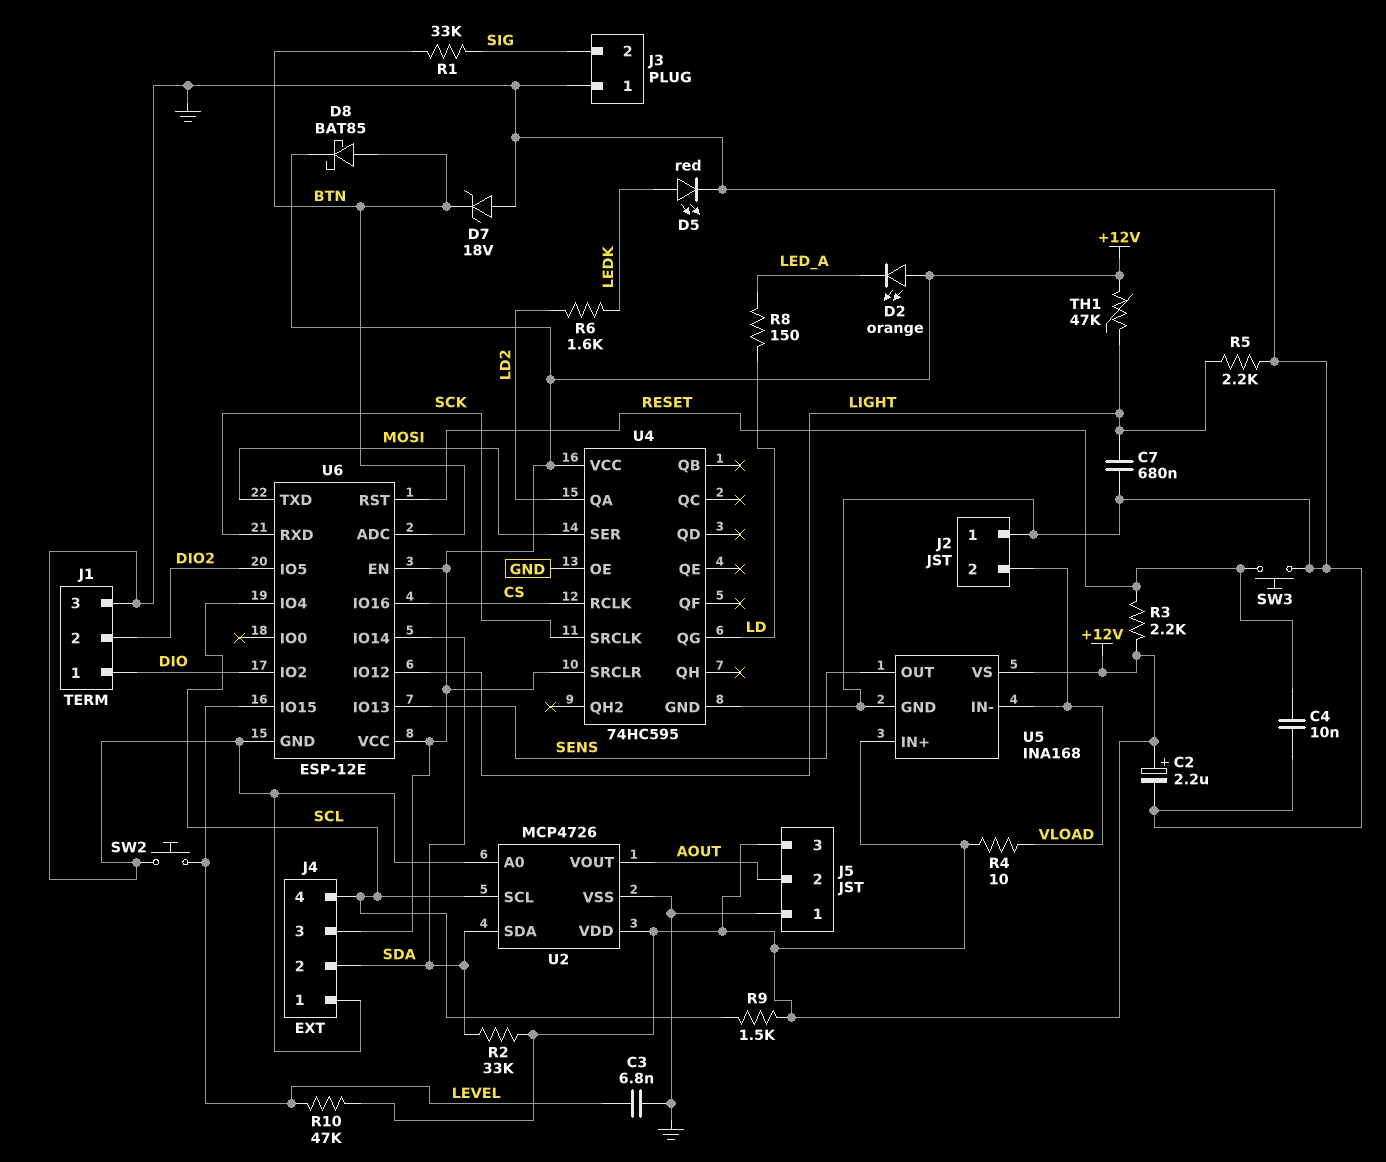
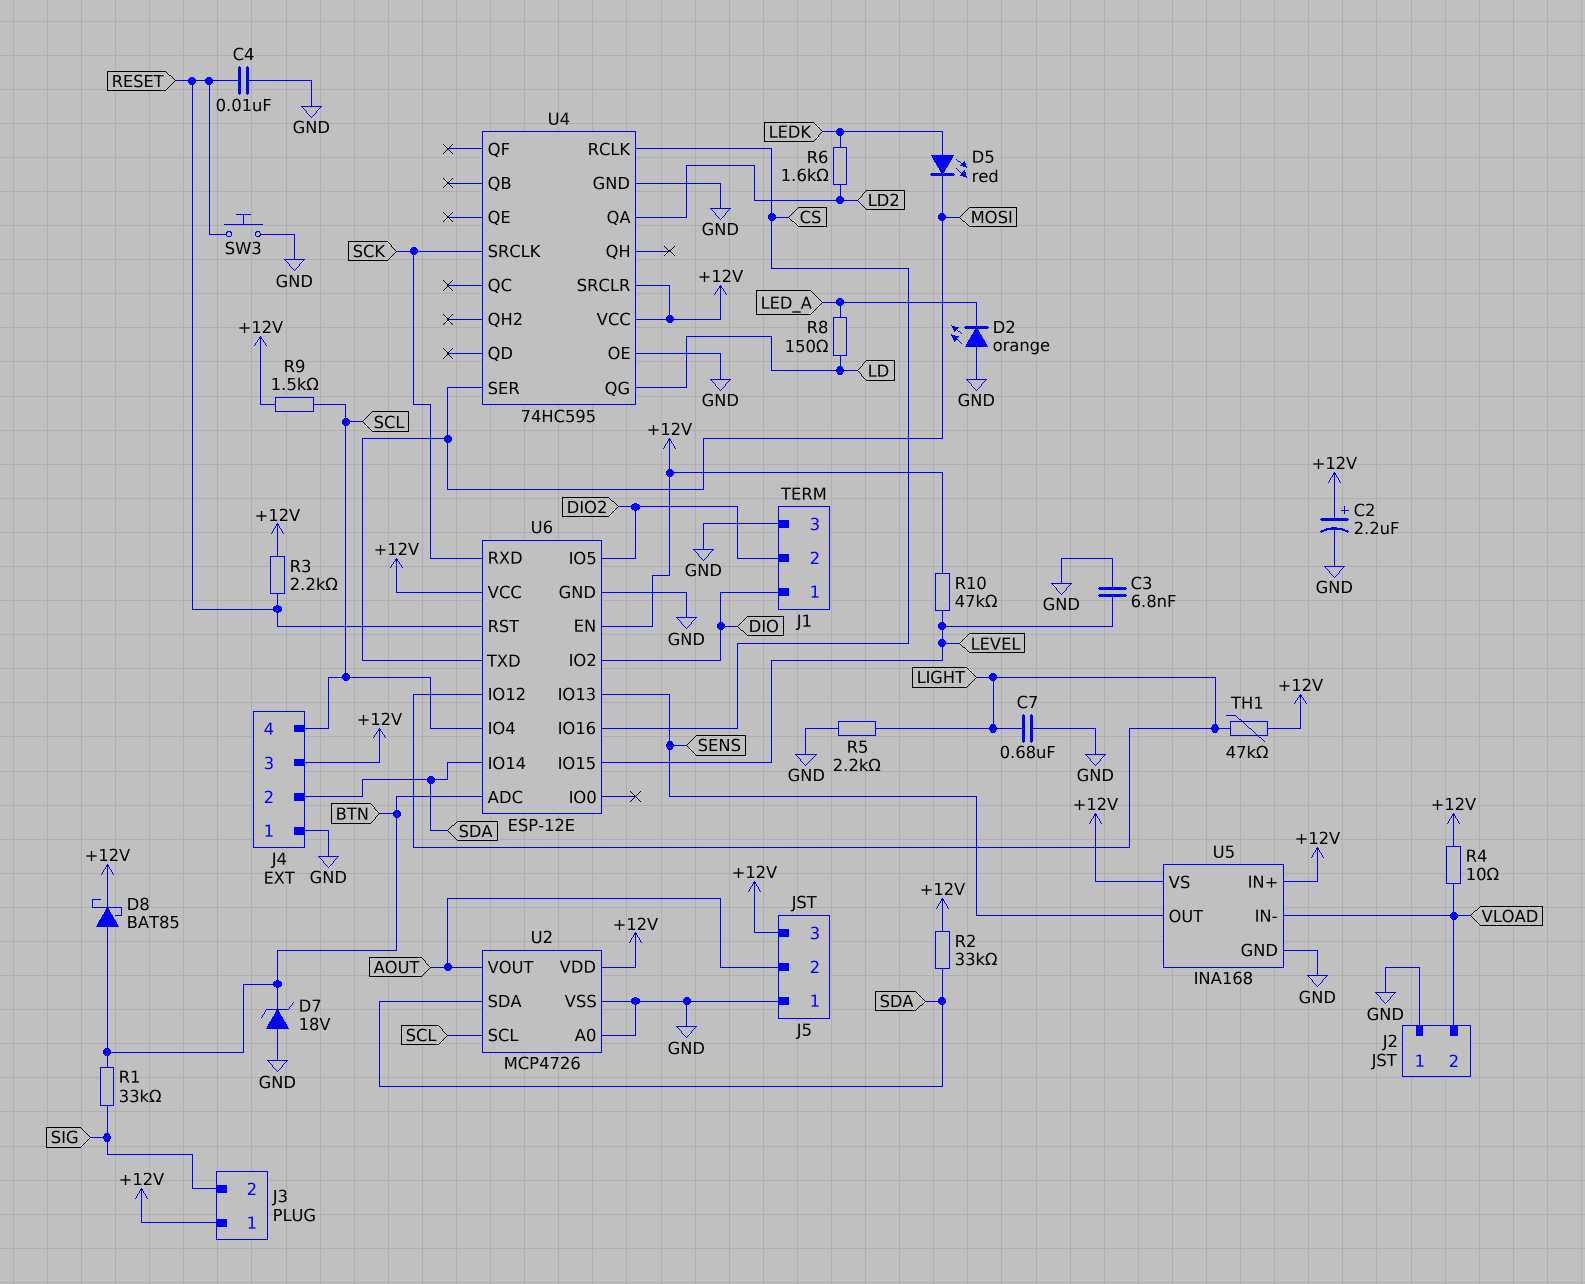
D2: LED orange (A +12V, K LED_A) -> LED orange (A GND, K LED_A)
D5: LED red (A LEDK, K GND) -> LED red (A LEDK, K MOSI)
J3 pin 1: GND -> +12V
SW2: button (GND, LEVEL) -> none

